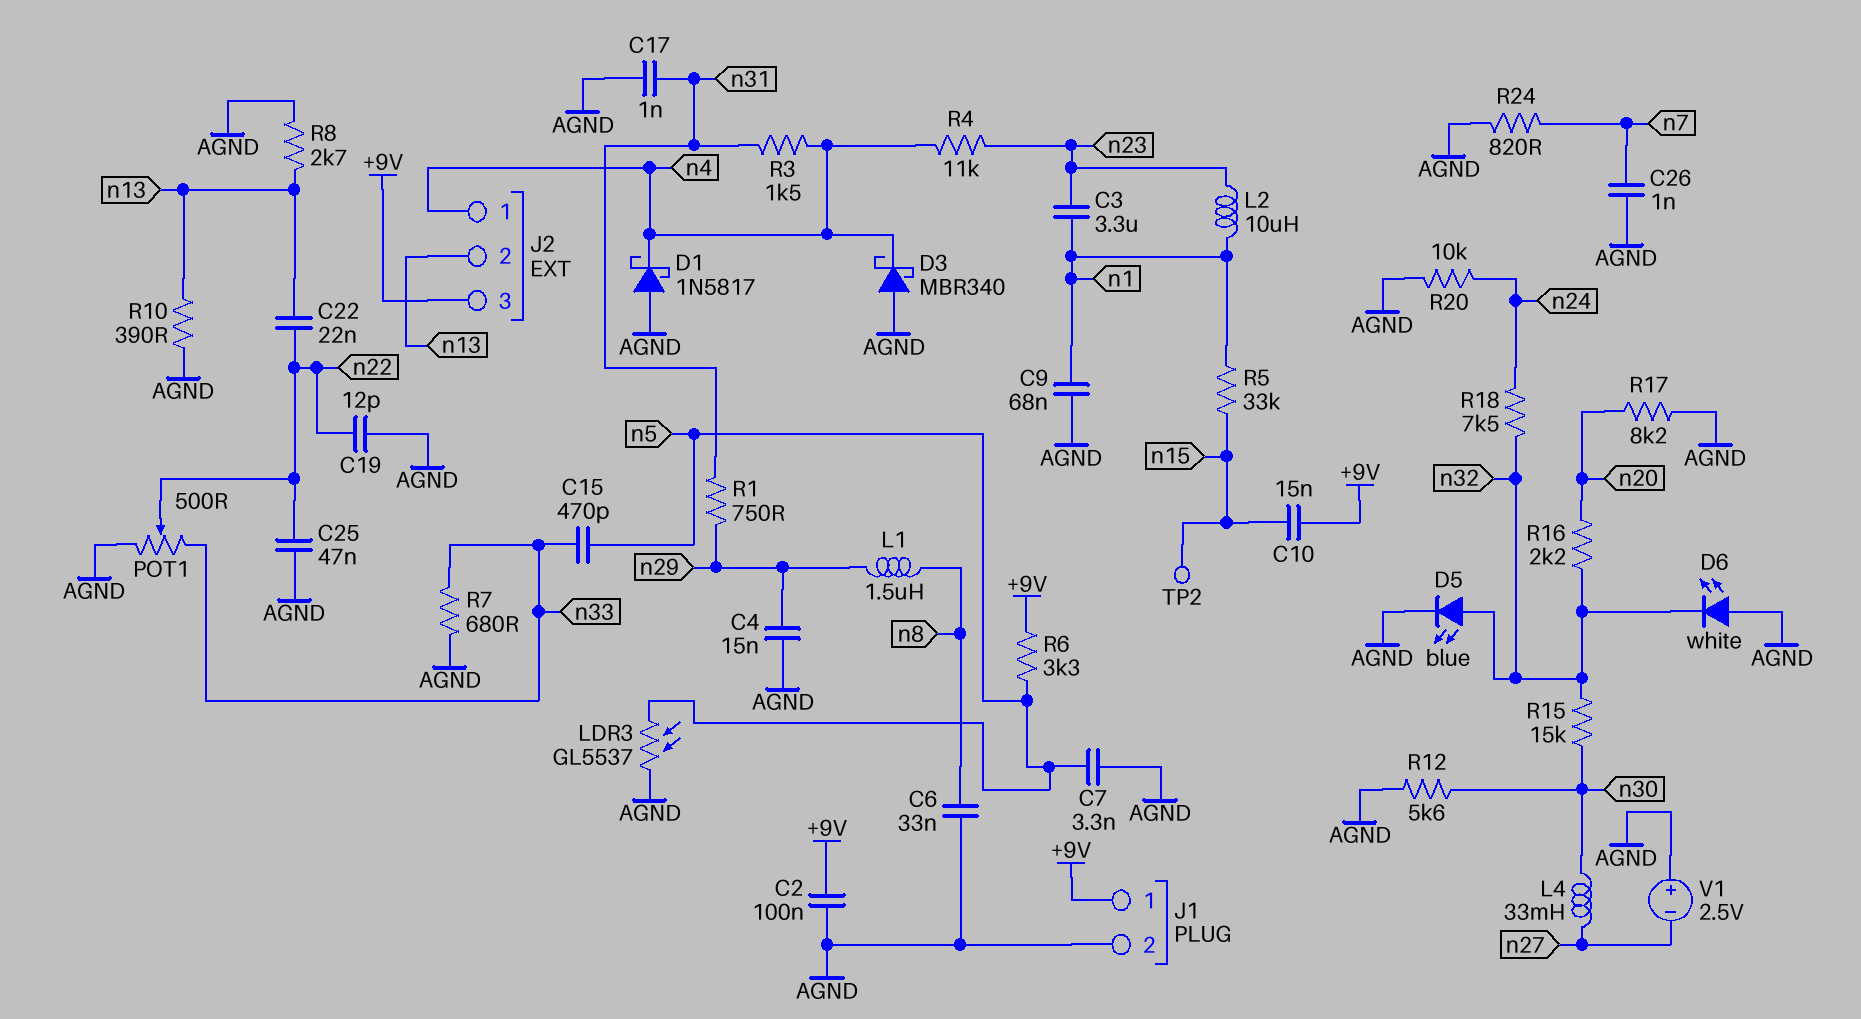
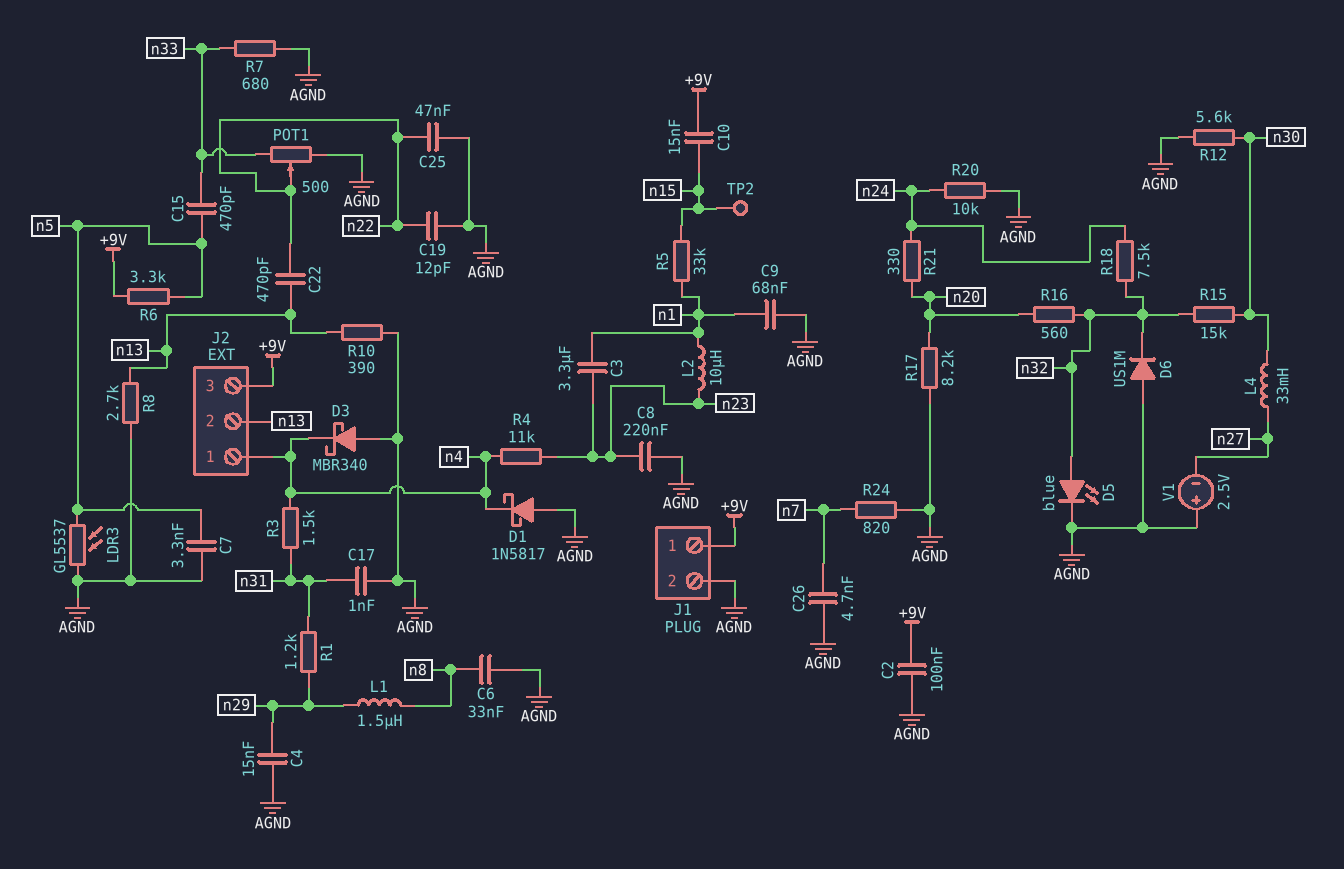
C8: none -> 220nF (AGND, n23)
C22: 22nF (n13, n22) -> 470pF (n13, n22)
C26: 1nF (AGND, n7) -> 4.7nF (AGND, n7)
D6: LED white (A AGND, K n32) -> diode US1M (A AGND, K n32)
R1: 750 (n29, n31) -> 1.2k (n29, n31)
R16: 2.2k (n20, n32) -> 560 (n20, n32)
R21: none -> 330 (n20, n24)

